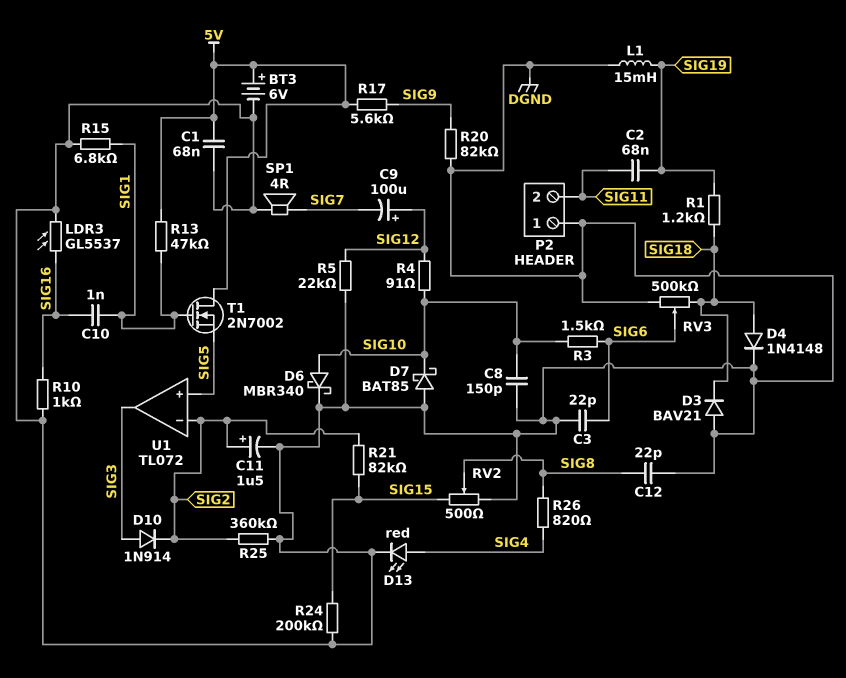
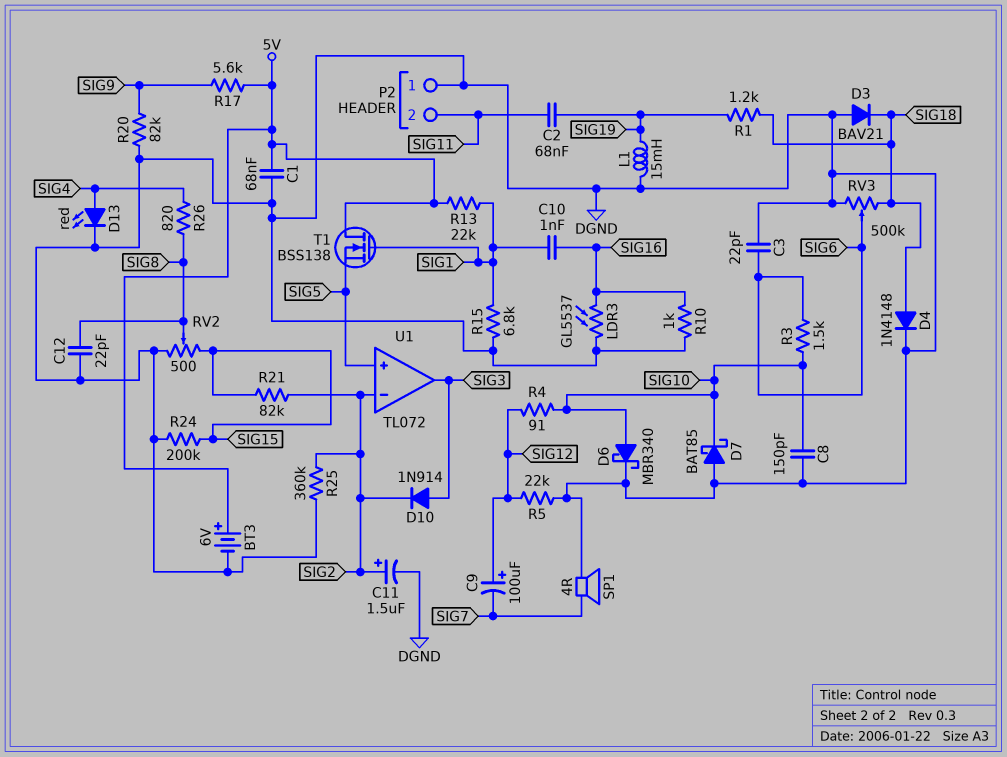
R13: 47k (5V, SIG1) -> 22k (5V, SIG1)
T1: NMOS 2N7002 (G SIG1, D 5V, S SIG5) -> NMOS BSS138 (G SIG1, D 5V, S SIG5)

